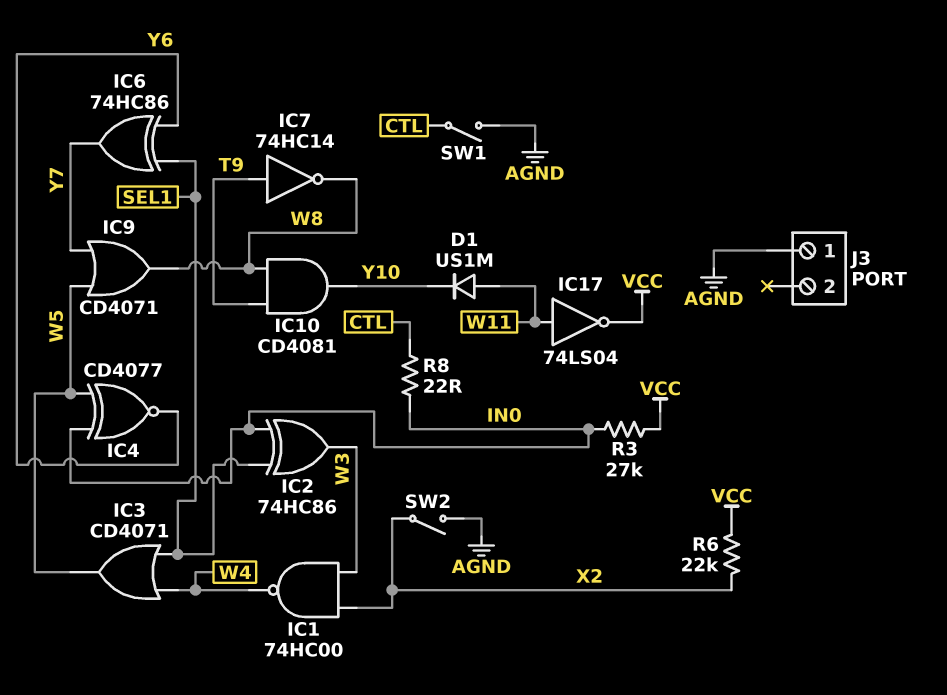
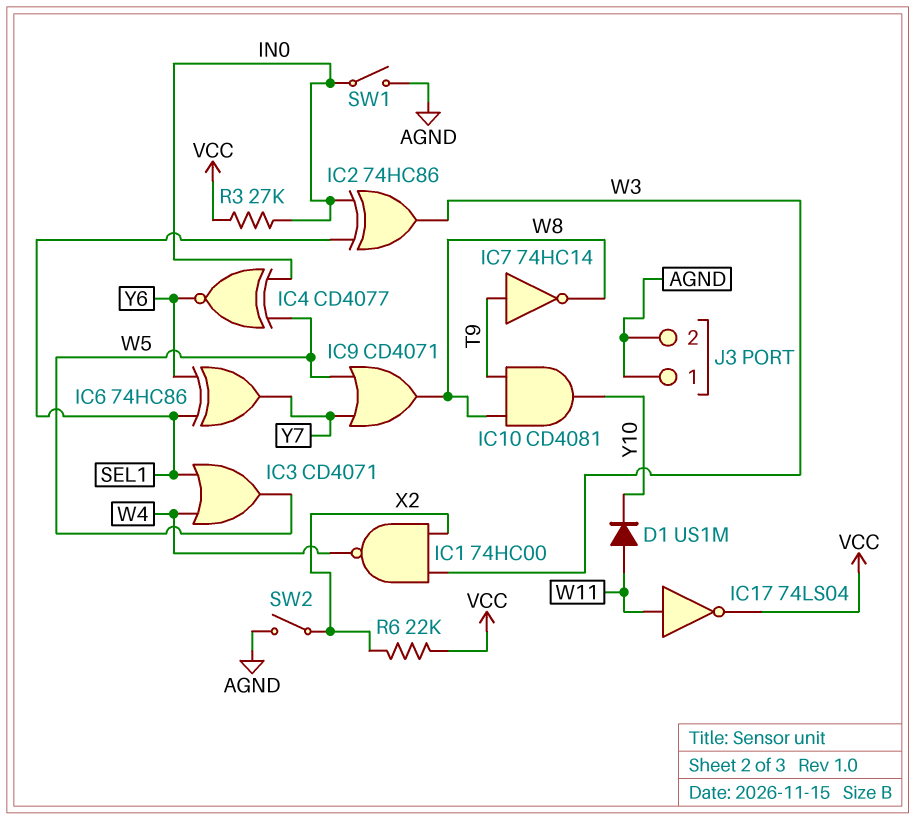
J3 pin 2: none -> AGND
R8: 22 (CTL, IN0) -> none
SW1: switch (AGND, CTL) -> switch (AGND, IN0)

